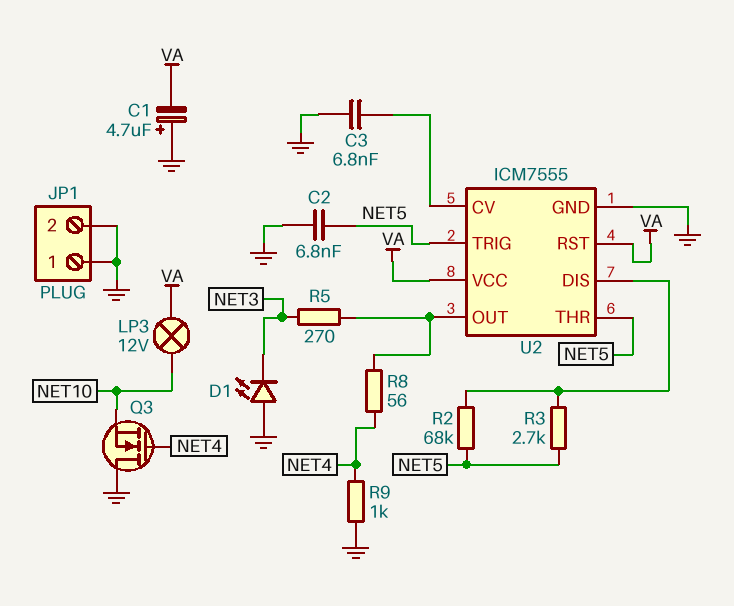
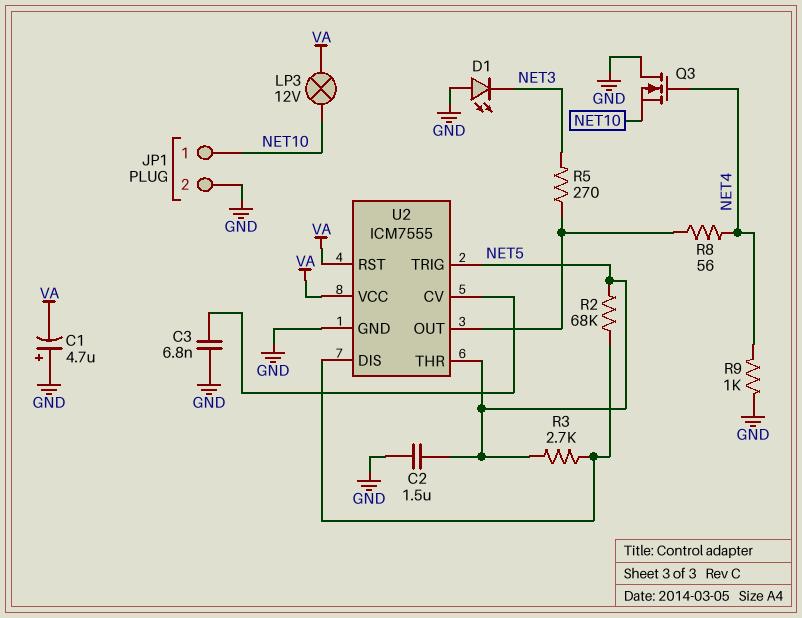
C2: 6.8nF (GND, NET5) -> 1.5uF (GND, NET5)
JP1 pin 1: GND -> NET10

